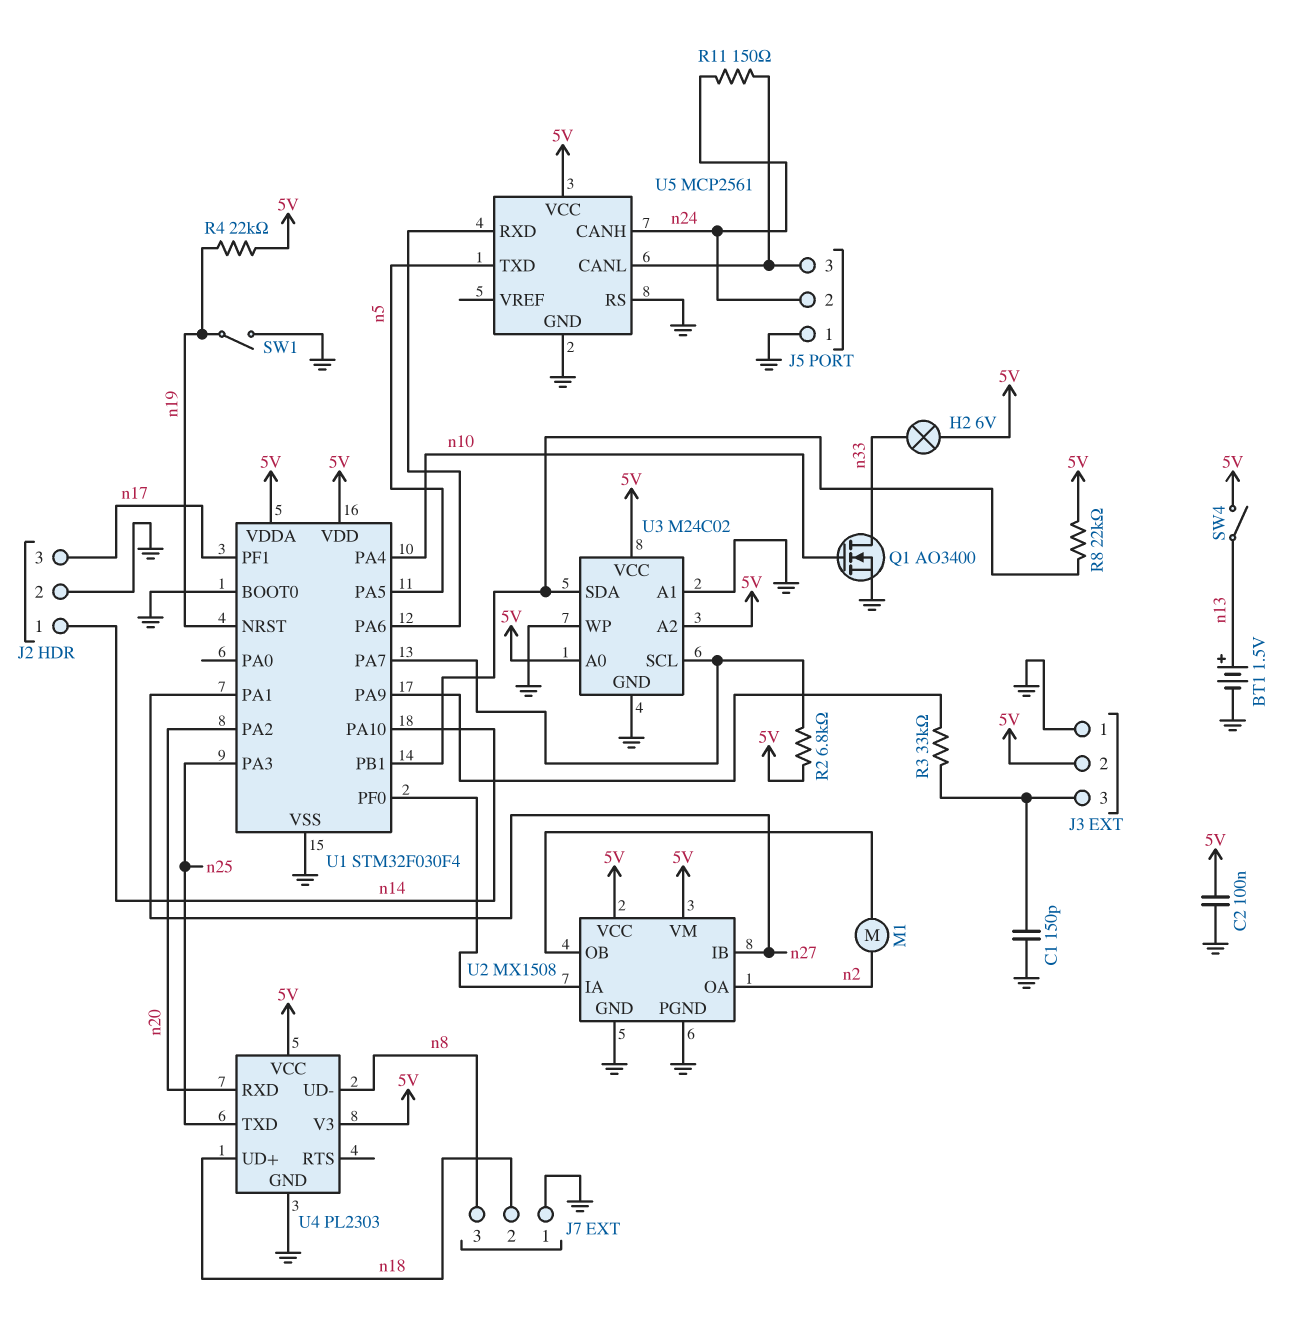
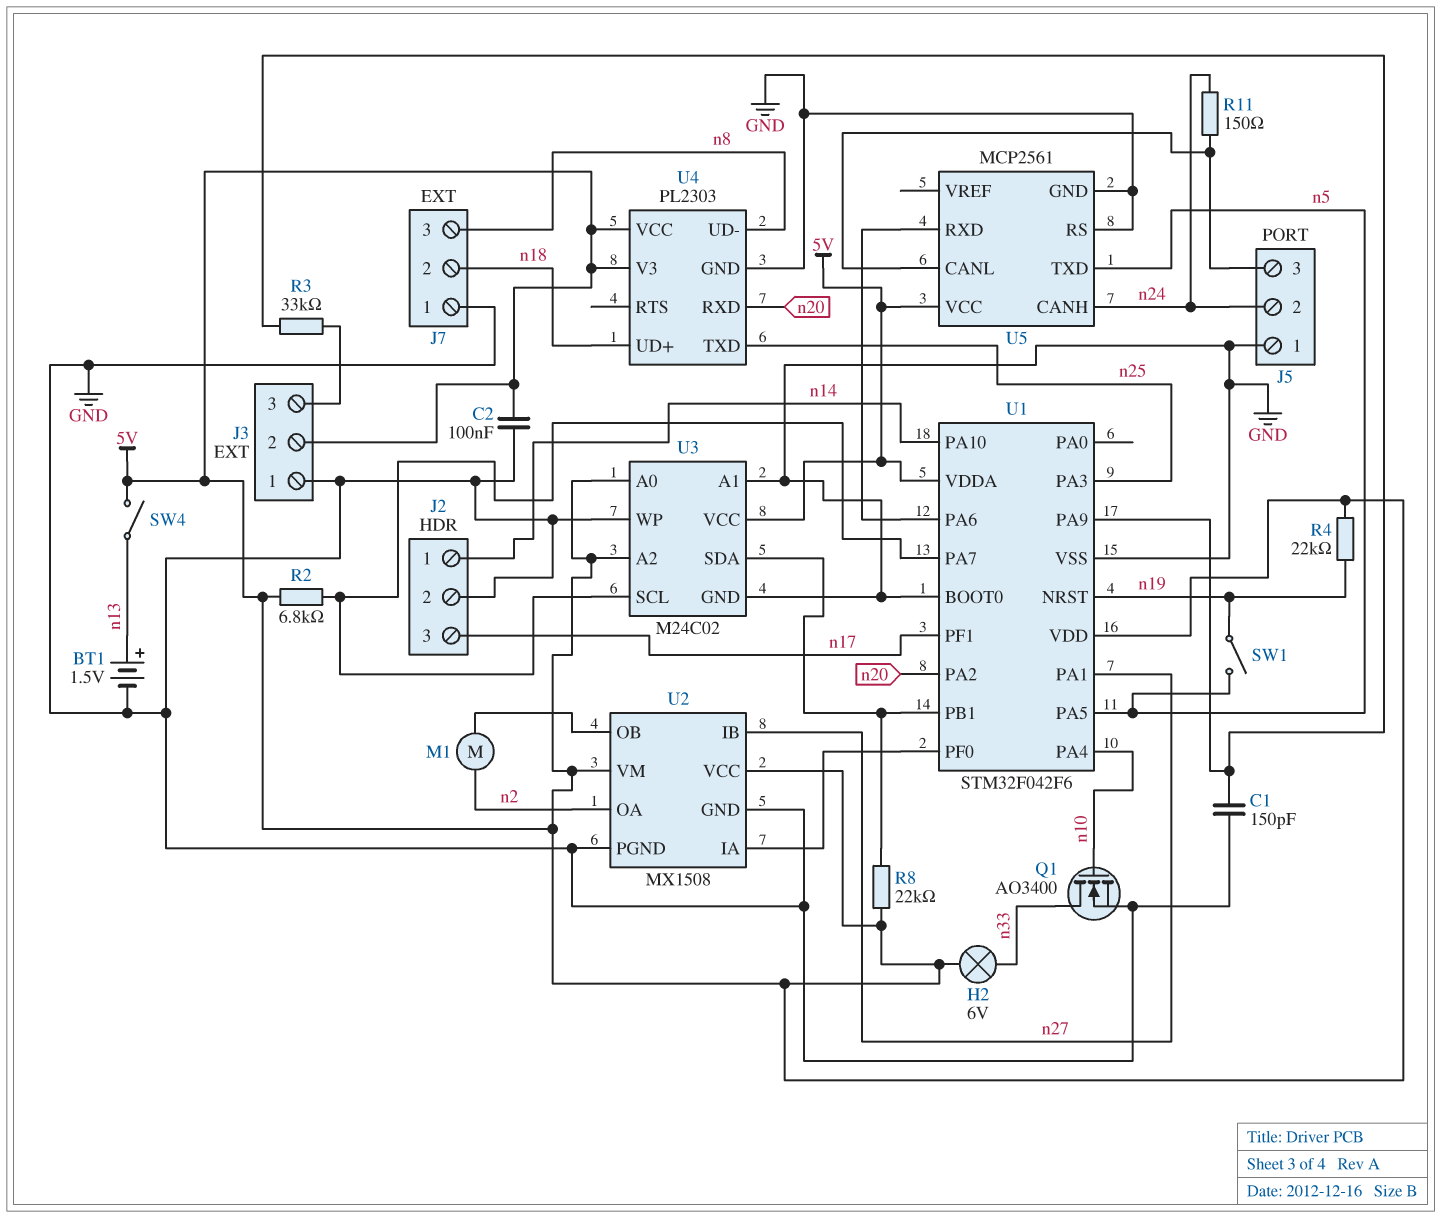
C1: 150pF (GND, J3/3) -> 150pF (GND, U1/PA9)
SW1: switch (GND, n19) -> switch (n5, n19)
U1: STM32F030F4 -> STM32F042F6

